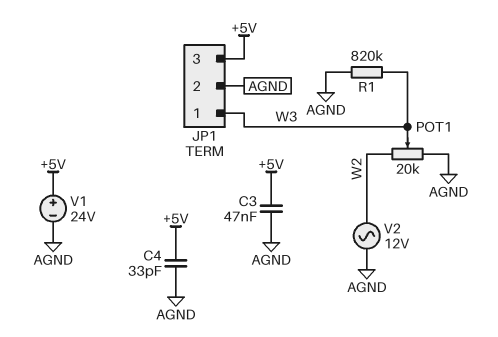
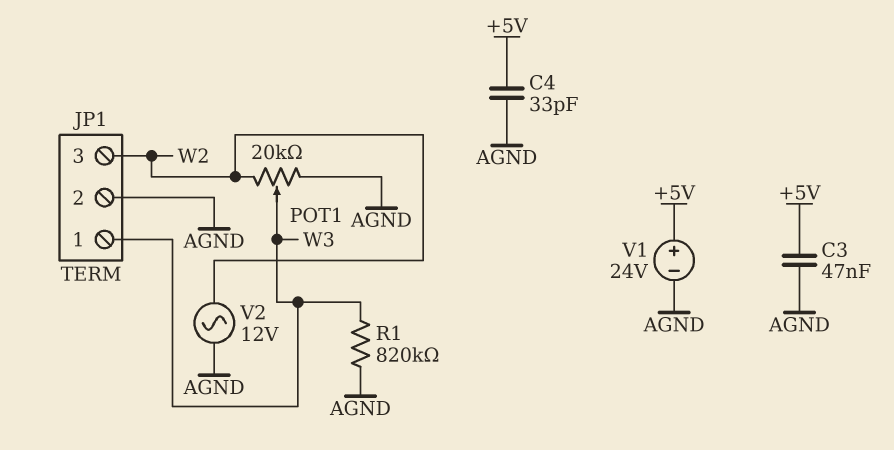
JP1 pin 3: +5V -> W2

